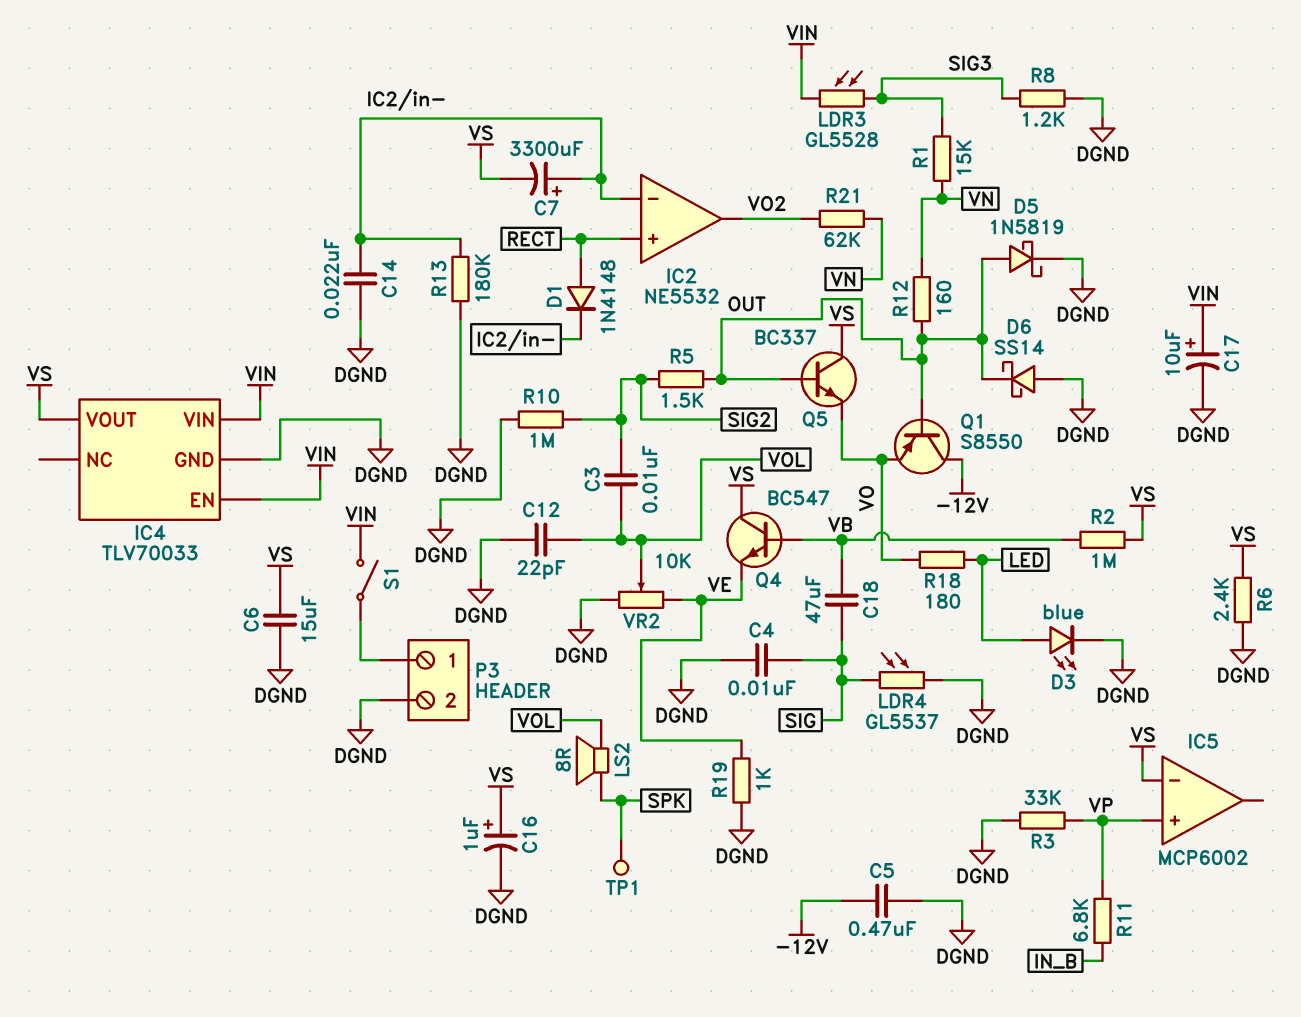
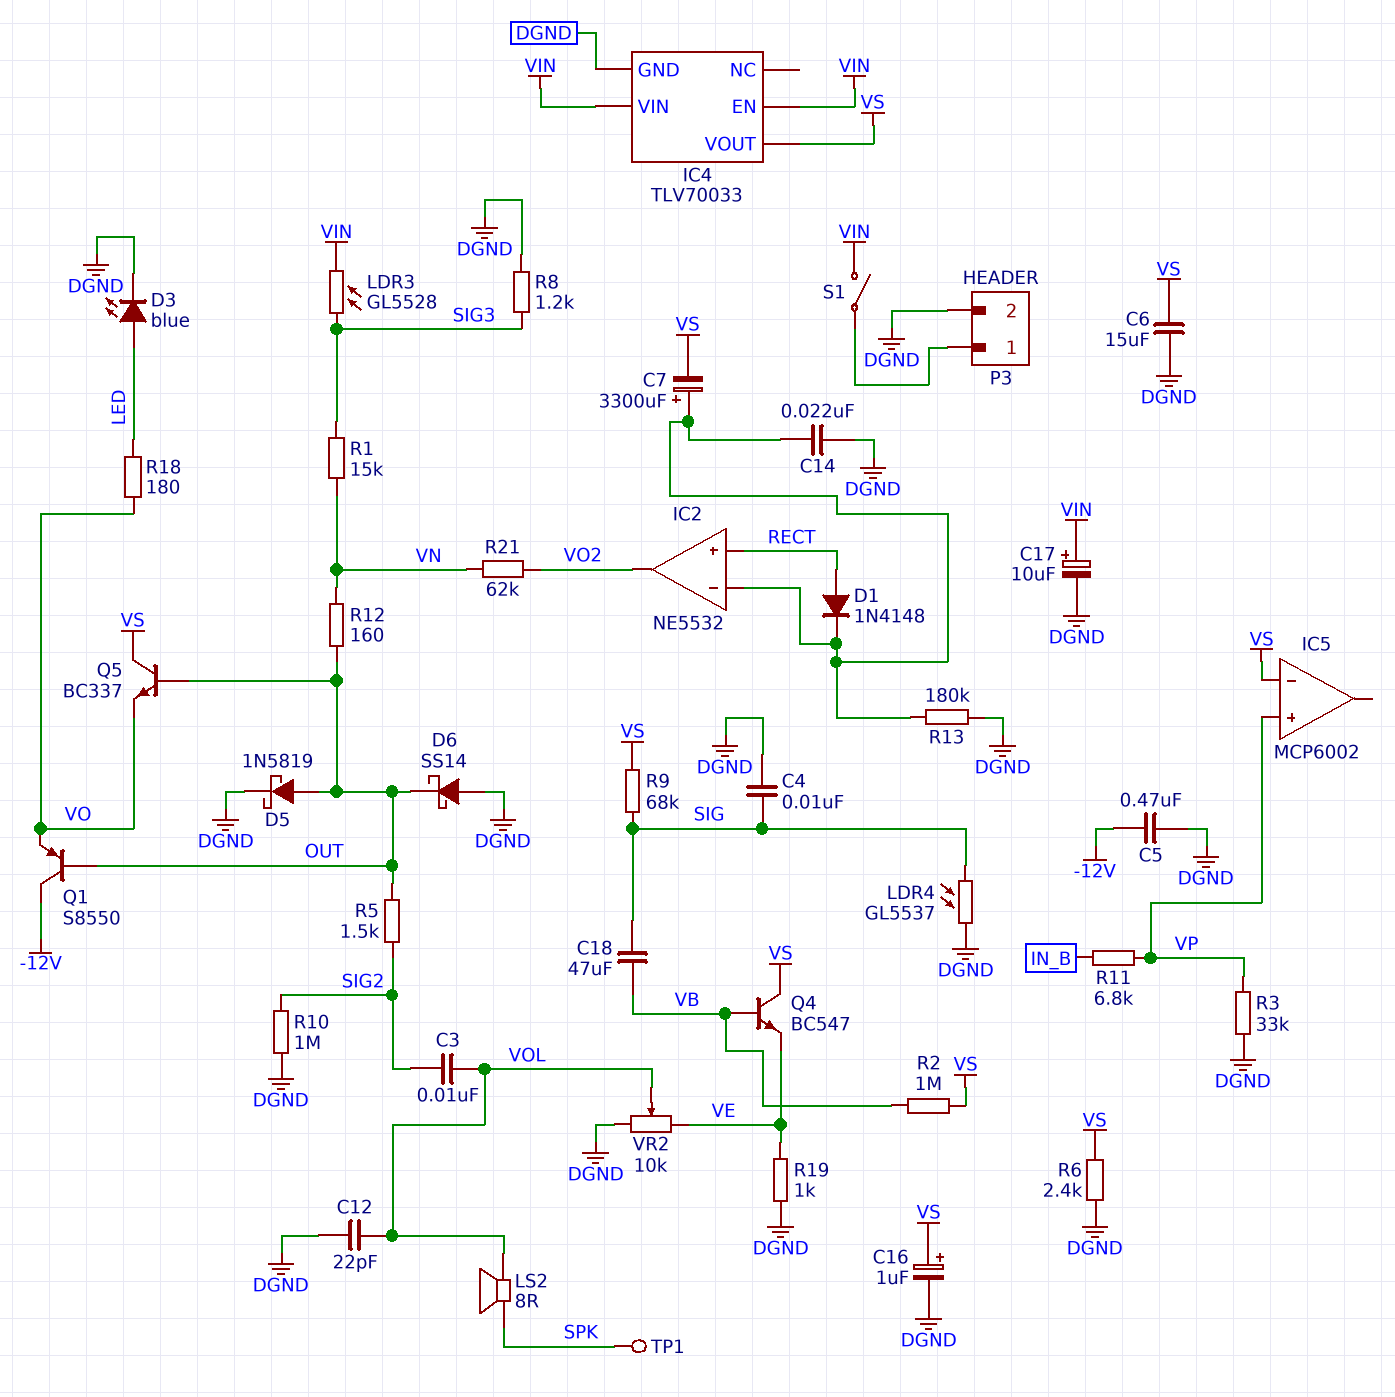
R9: none -> 68k (SIG, VS)

